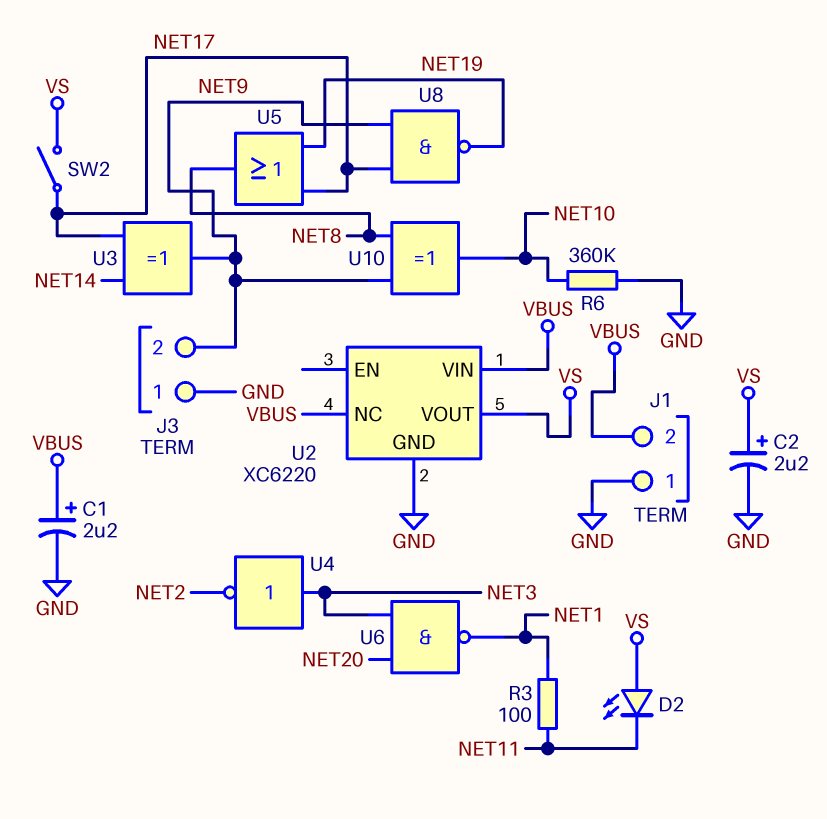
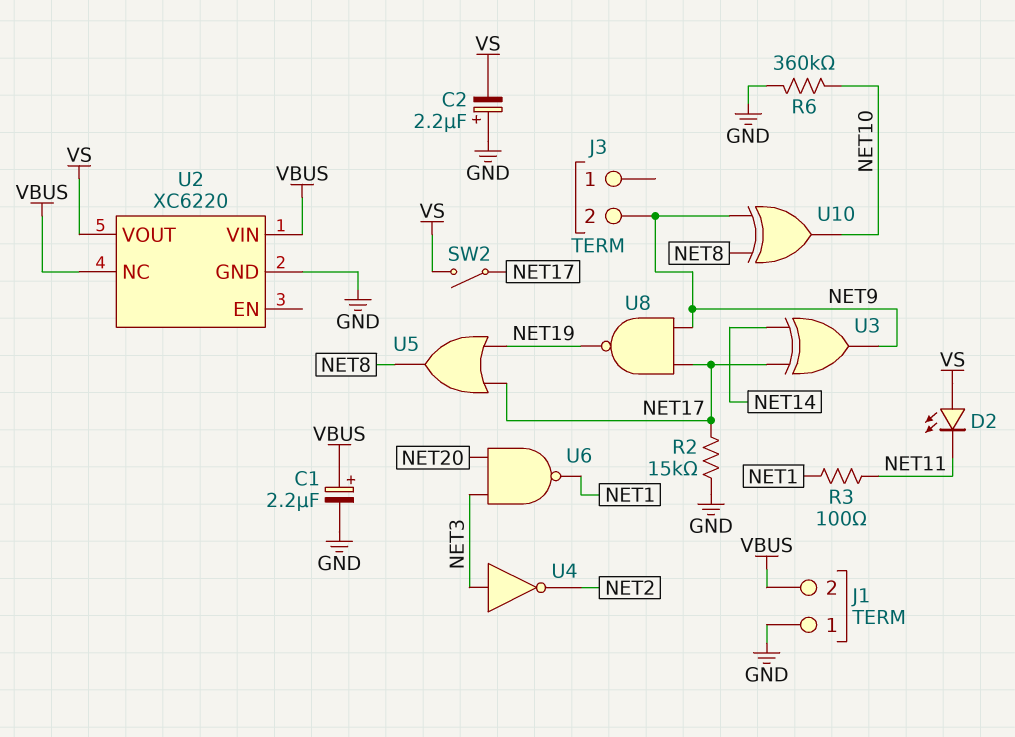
C2: 2.2uF (plus VS, minus GND) -> 2.2uF (plus GND, minus VS)
J3 pin 1: GND -> none
R2: none -> 15k (GND, NET17)

